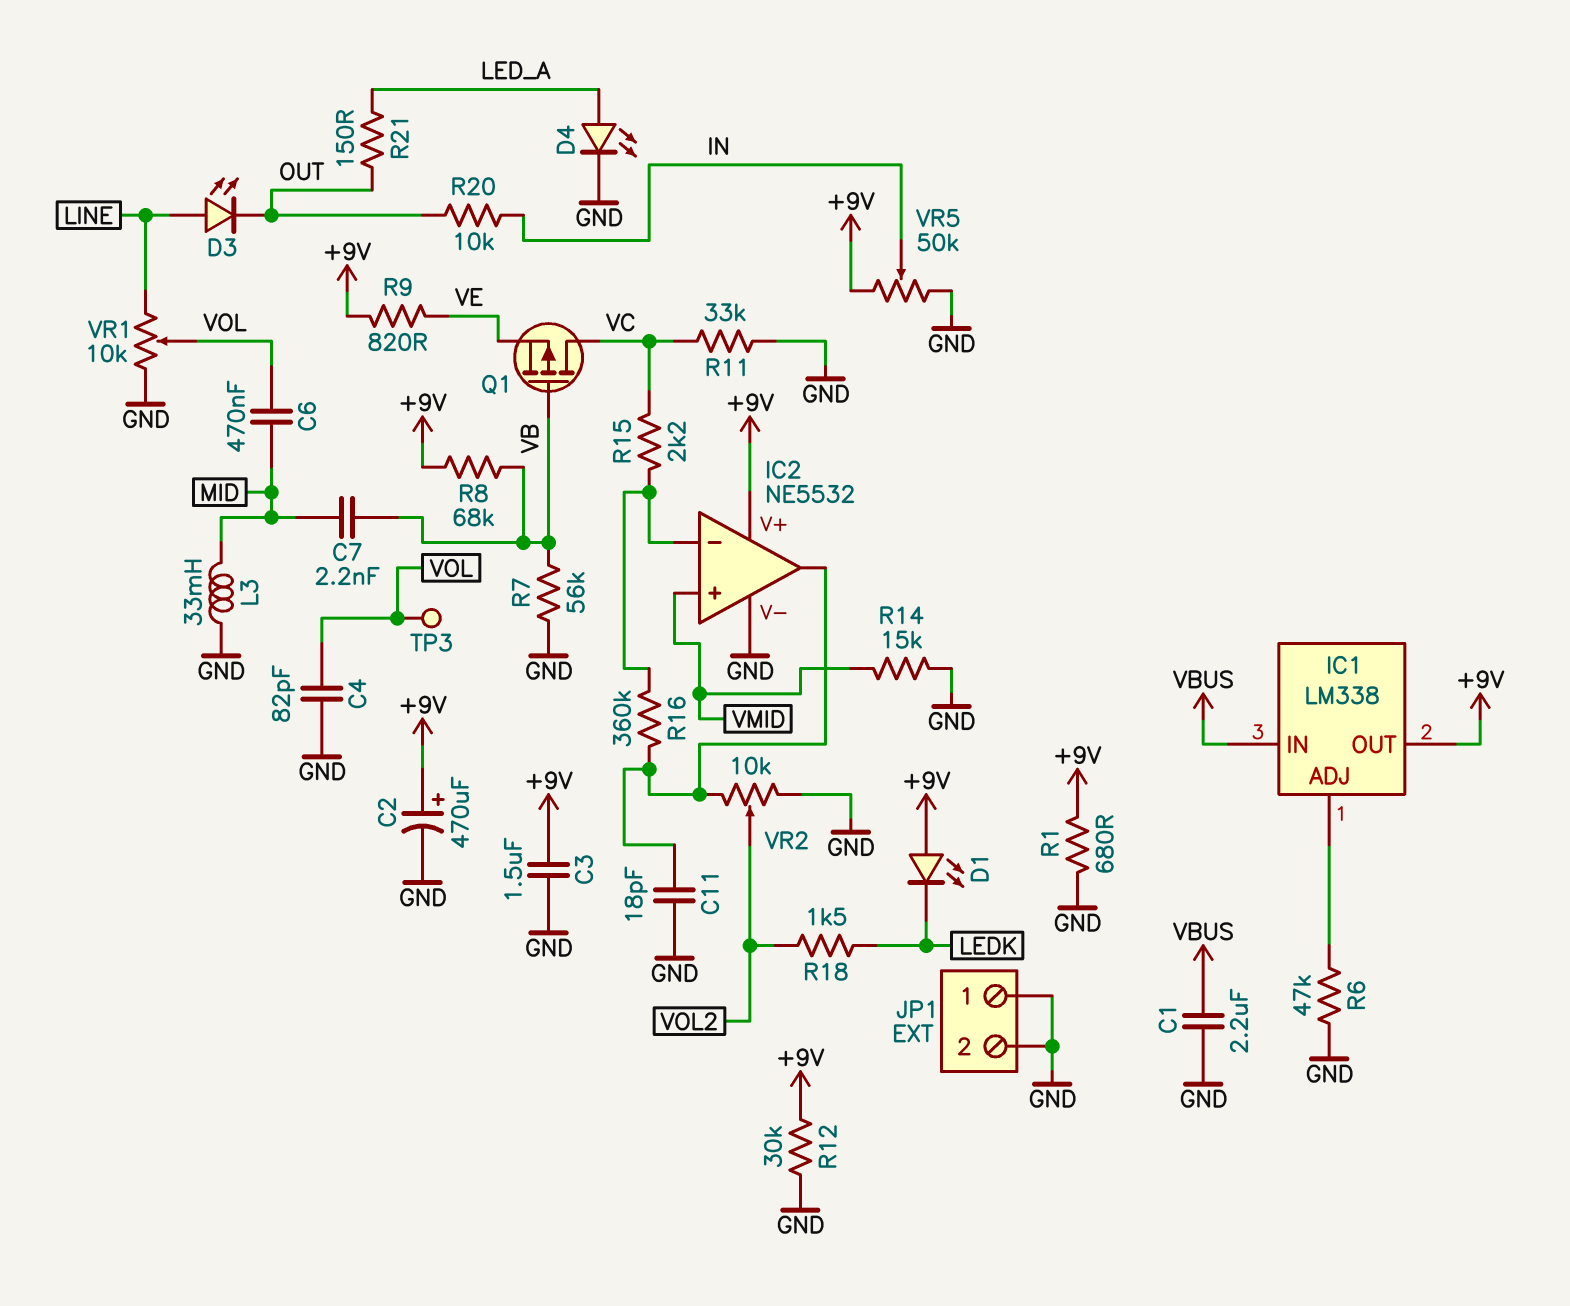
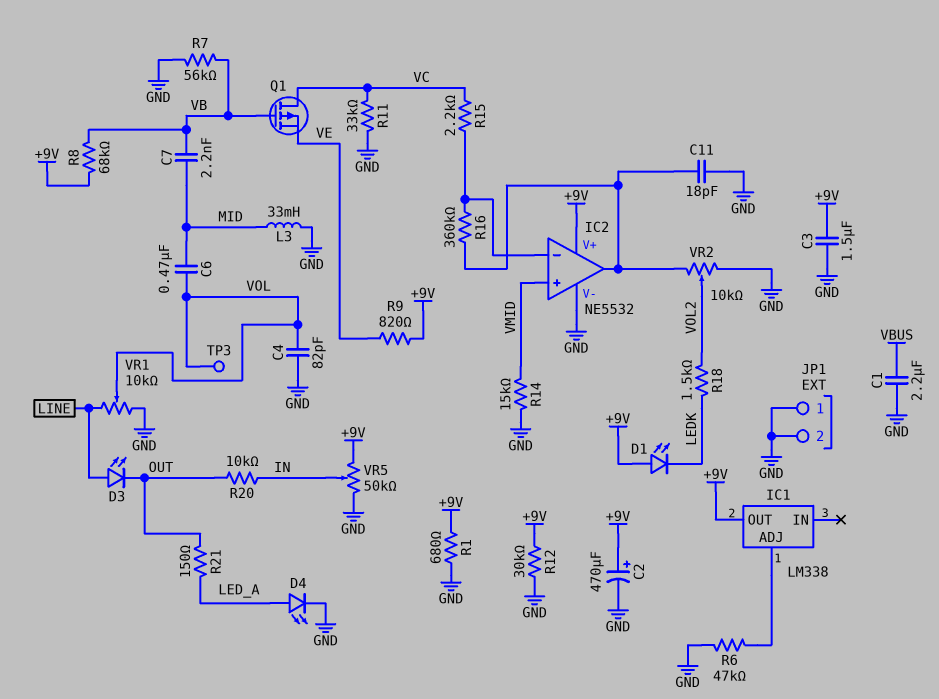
IC1 pin IN: VBUS -> none

